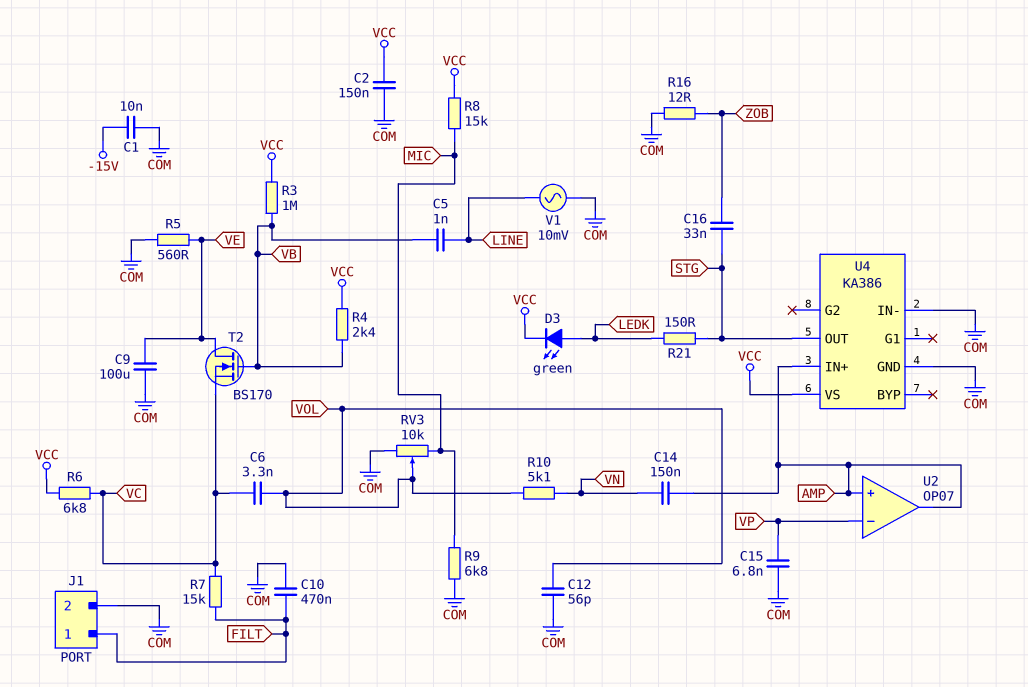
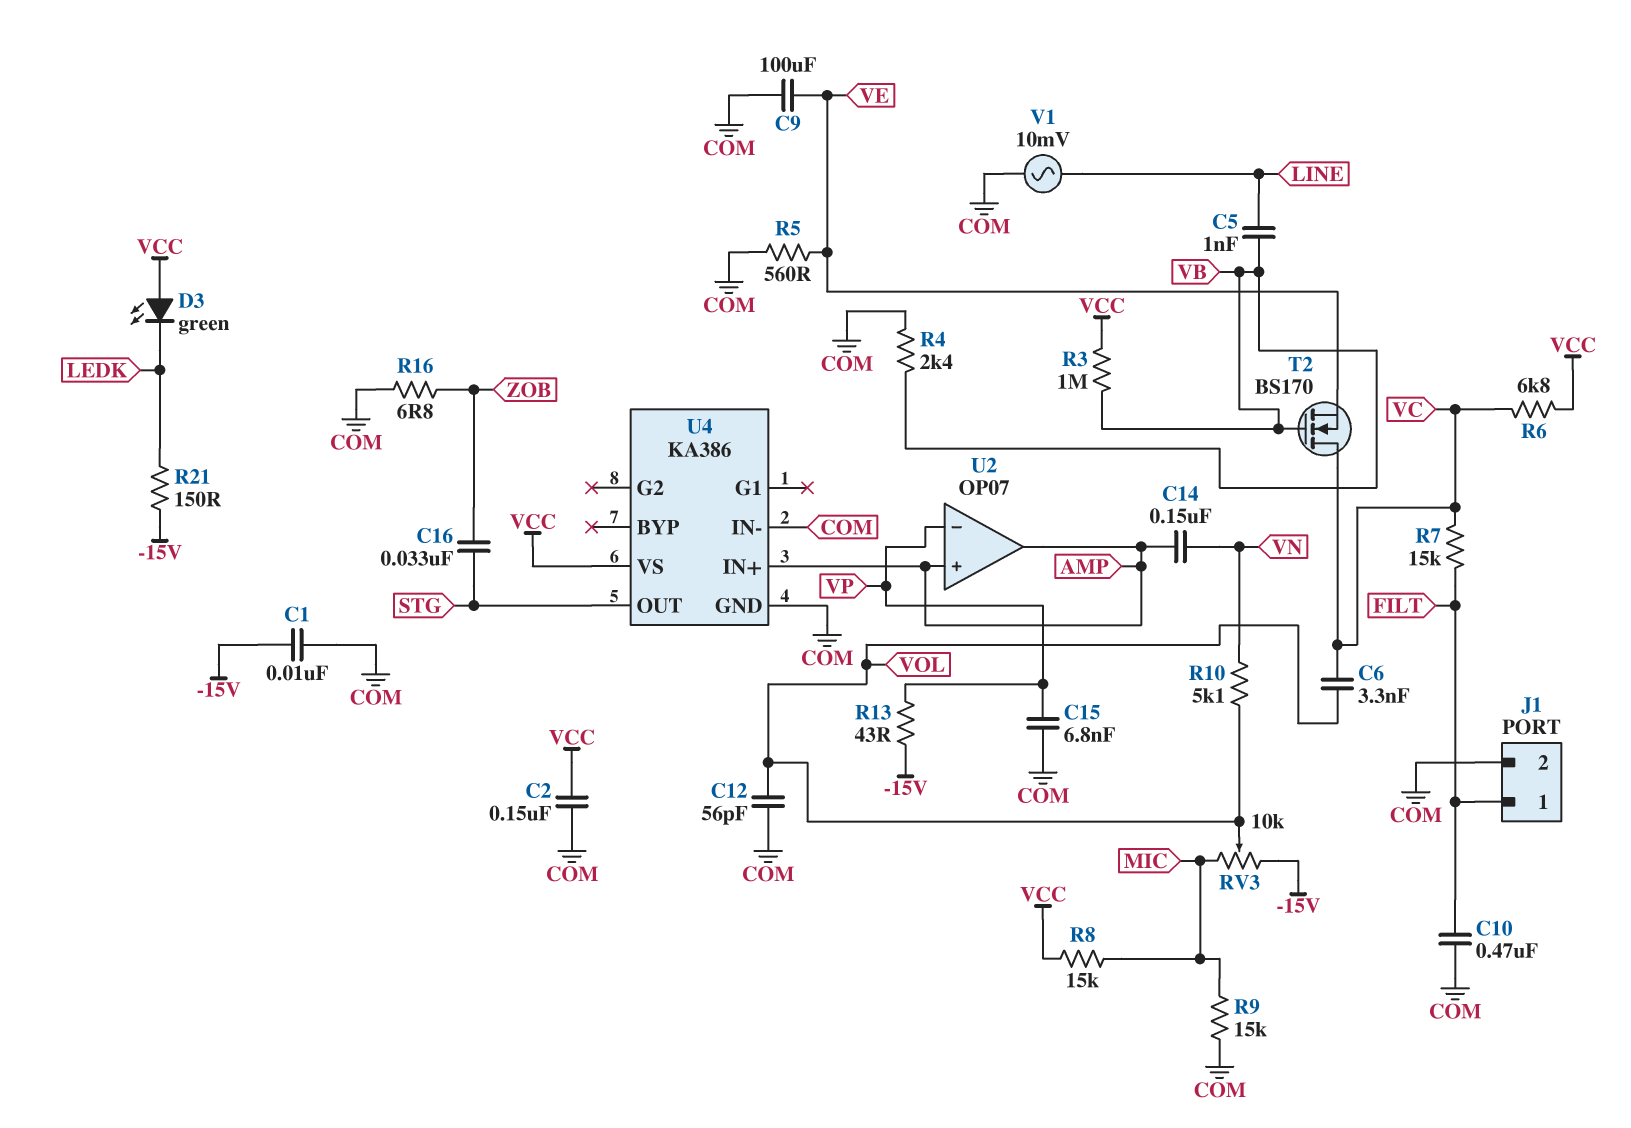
D3: LED green (A LEDK, K VCC) -> LED green (A VCC, K LEDK)
R4: 2.4k (VB, VCC) -> 2.4k (COM, VB)
R9: 6.8k (COM, MIC) -> 15k (COM, MIC)
R13: none -> 43 (-15V, VP)
R16: 12 (COM, ZOB) -> 6.8 (COM, ZOB)
R21: 150 (LEDK, STG) -> 150 (-15V, LEDK)
RV3: 10k (COM, MIC, wiper VOL) -> 10k (-15V, MIC, wiper VOL)
T2: NMOS BS170 (G VB, D VE, S VC) -> NMOS BS170 (G VB, D VC, S VE)

